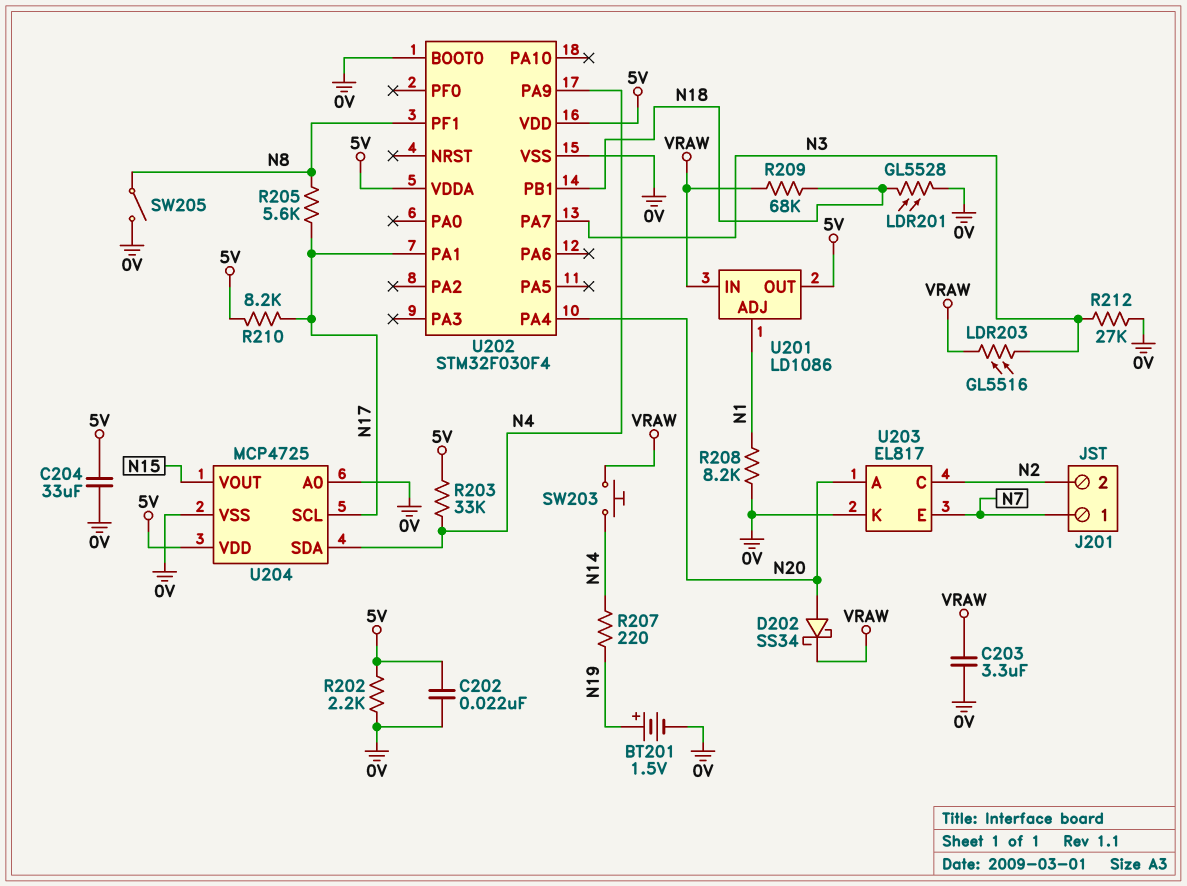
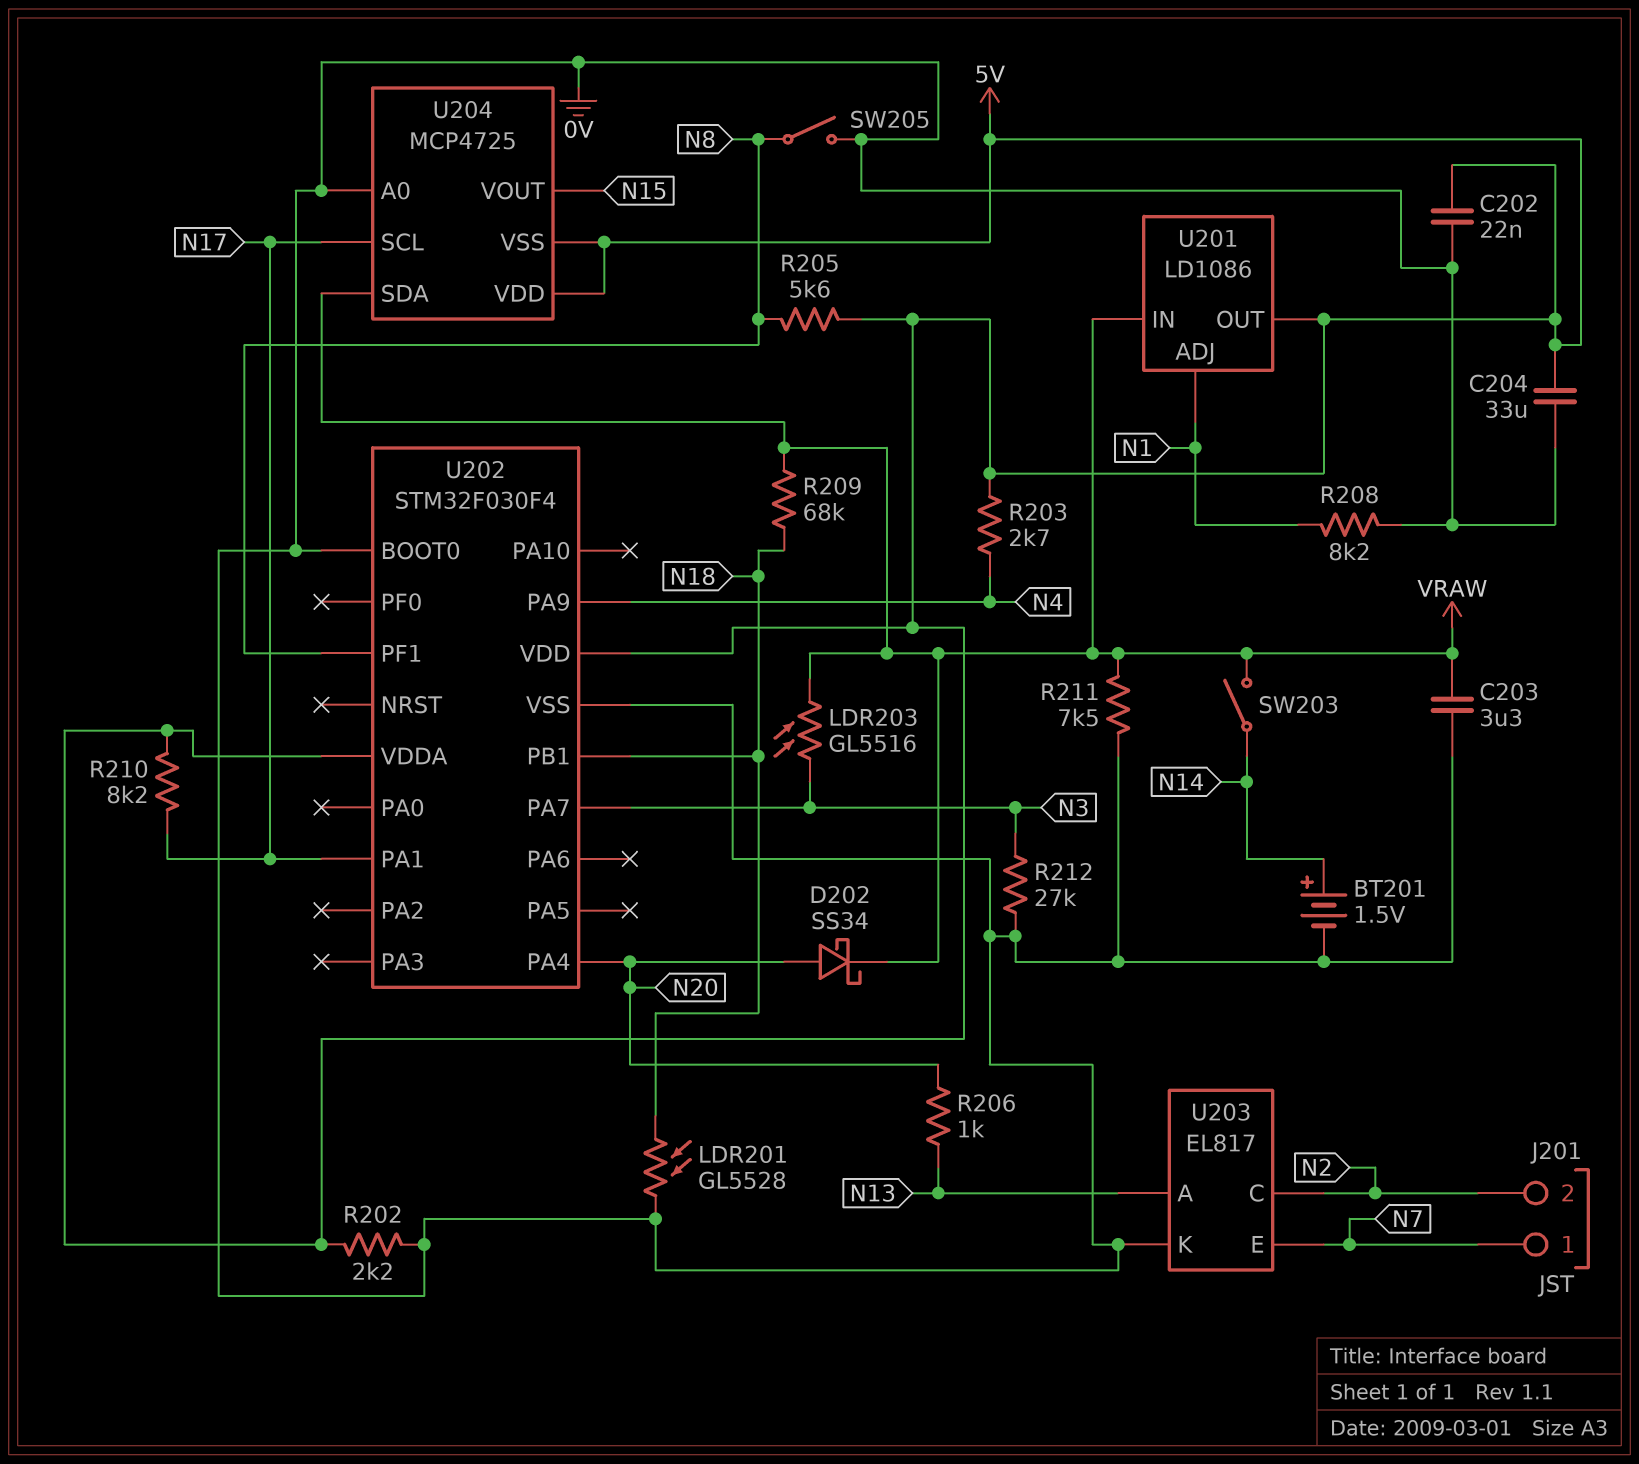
BT201: 1.5V (plus N19, minus 0V) -> 1.5V (plus N14, minus 0V)
R203: 33k (5V, N4) -> 2.7k (5V, N4)
R205: 5.6k (N8, N17) -> 5.6k (5V, N8)
R206: none -> 1k (N13, N20)
R207: 220 (N14, N19) -> none
R211: none -> 7.5k (0V, VRAW)
SW203: button (N14, VRAW) -> switch (N14, VRAW)
U203 pin A: N20 -> N13
U204 pin SDA: N4 -> VRAW
U204 pin VSS: 0V -> 5V

